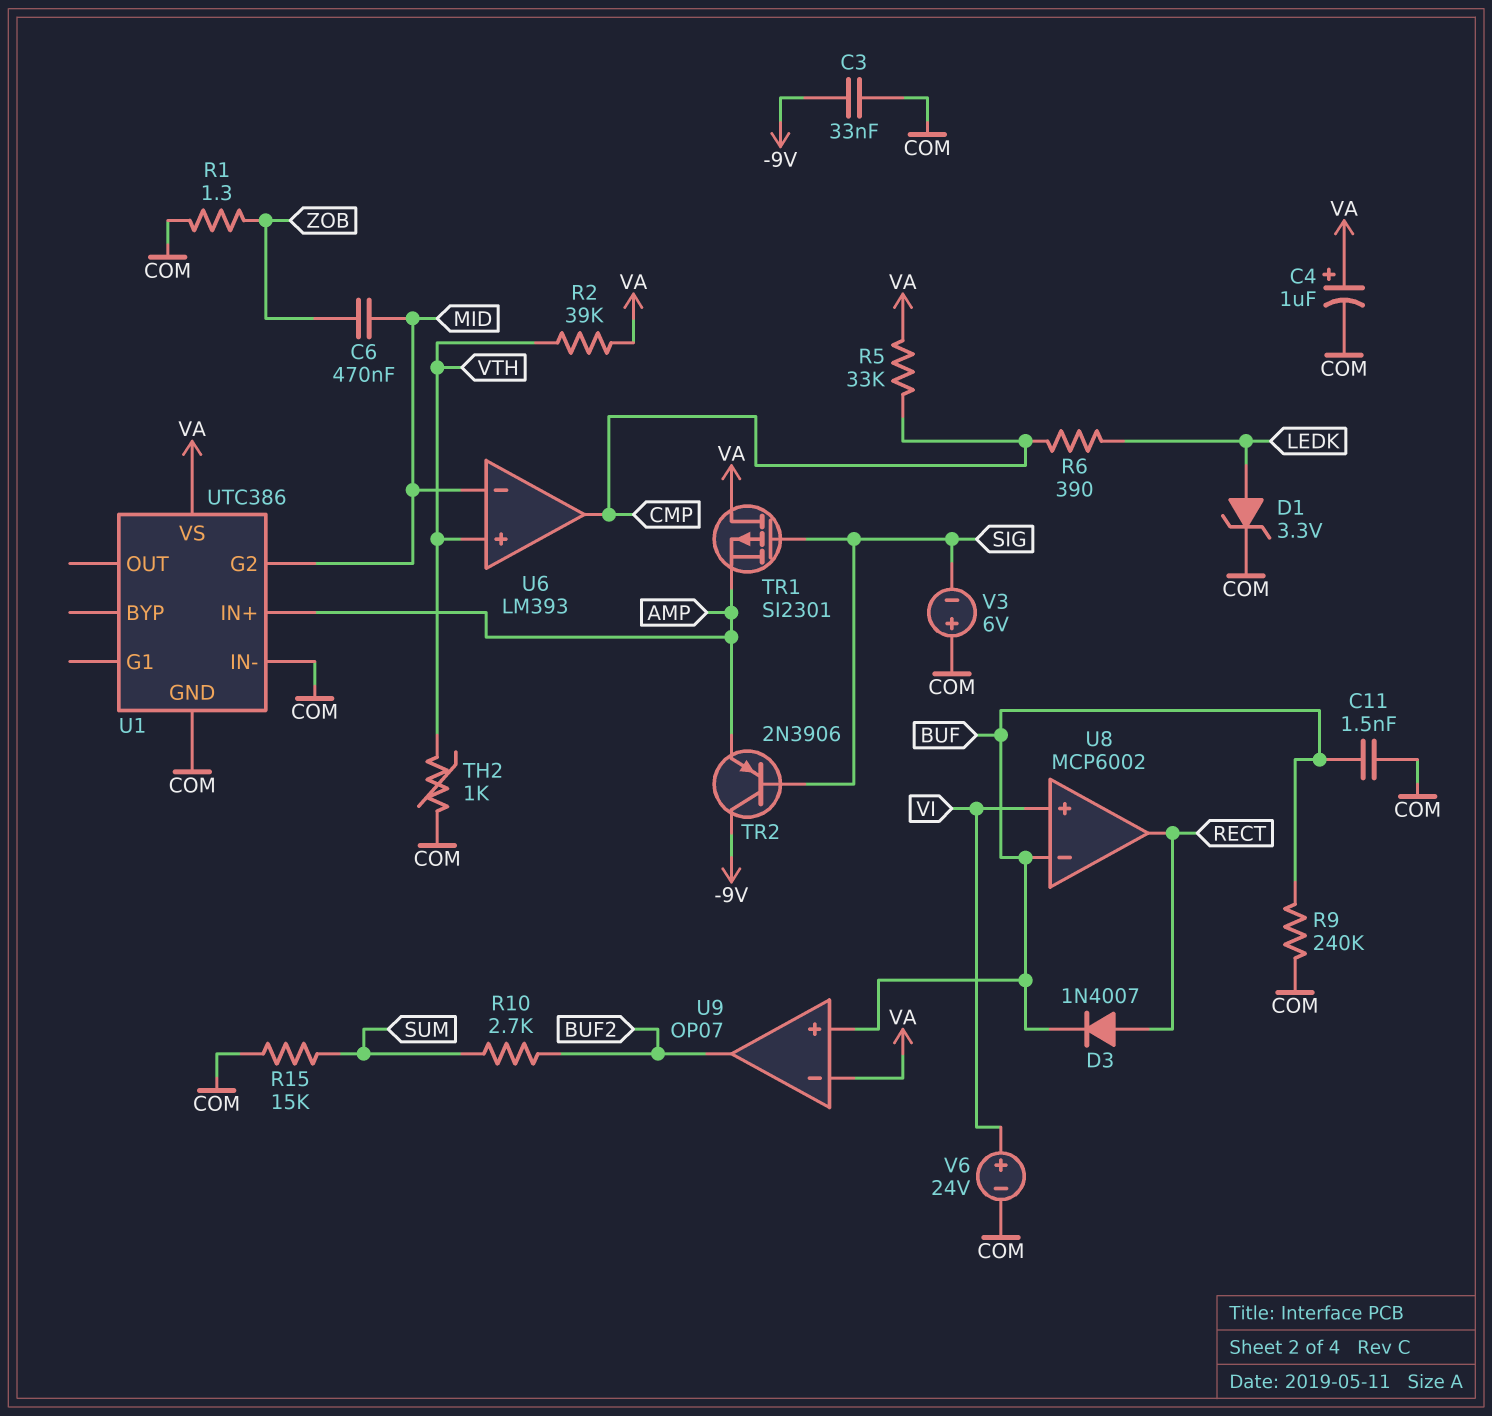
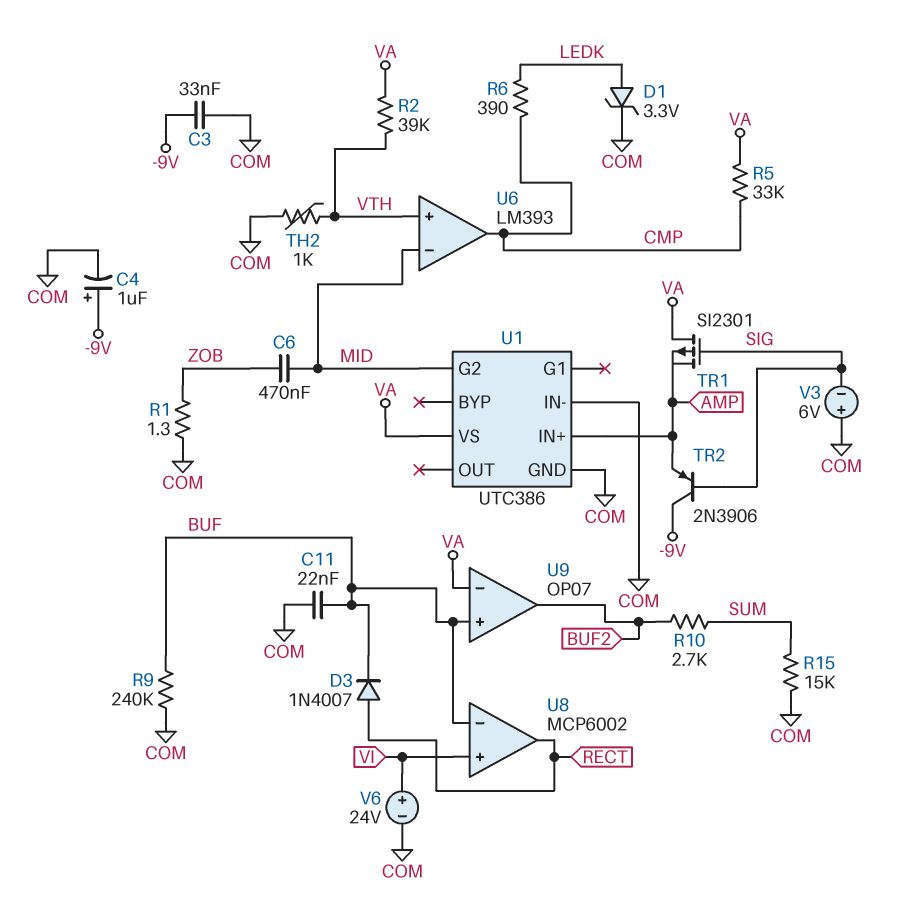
C4: 1uF (plus VA, minus COM) -> 1uF (plus -9V, minus COM)
C11: 1.5nF (BUF, COM) -> 22nF (BUF, COM)

